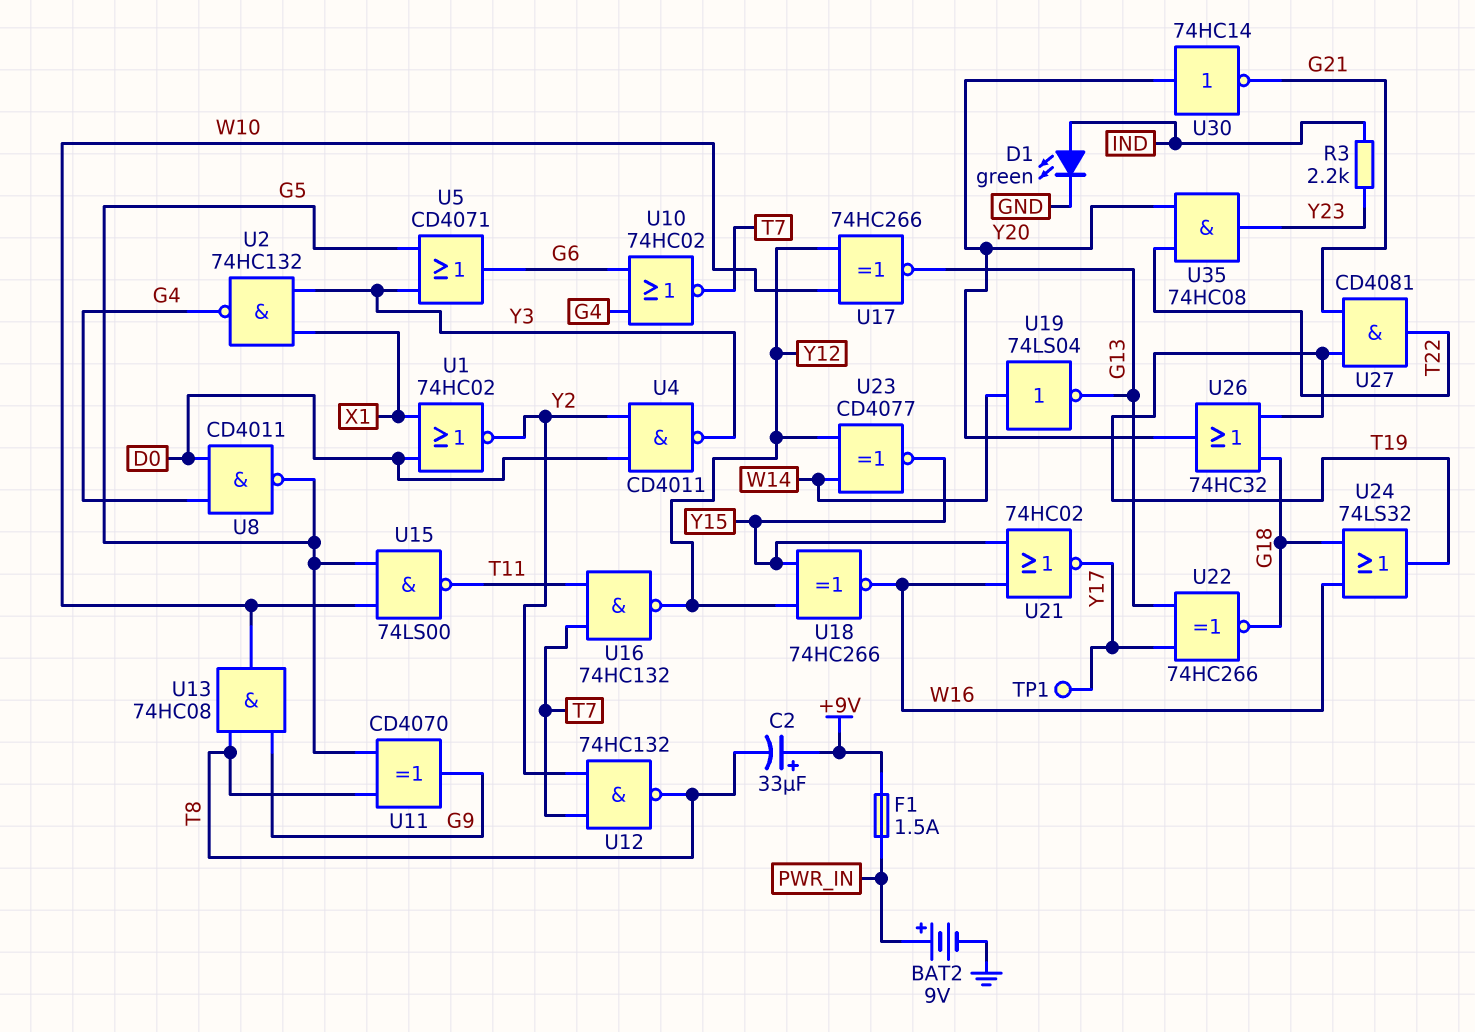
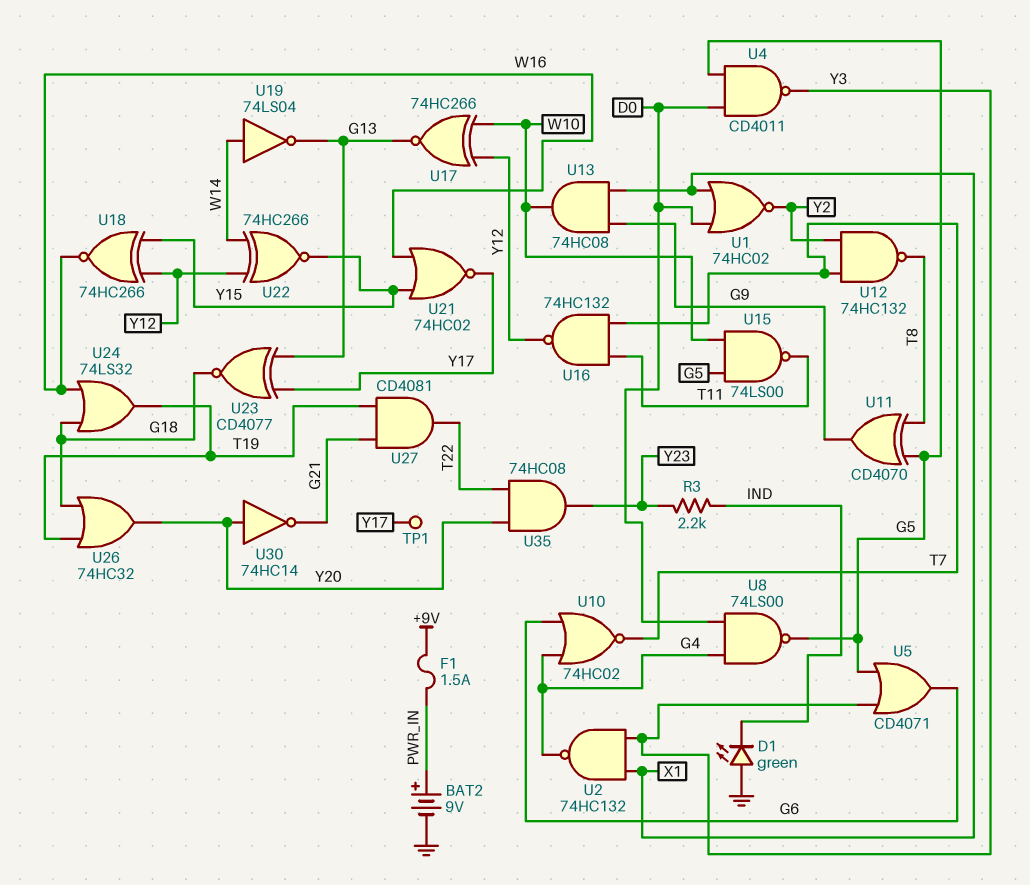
C2: 33uF (plus +9V, minus T8) -> none
D1: LED green (A IND, K GND) -> LED green (A GND, K IND)
U4: NAND CD4011 (in D0, in Y2, out Y3) -> NAND CD4011 (in D0, in G5, out Y3)
U8: NAND CD4011 (in D0, in G4, out G5) -> NAND 74LS00 (in D0, in G4, out G5)
U13: AND 74HC08 (in G9, in T8, out W10) -> AND 74HC08 (in G9, in X1, out W10)
U22: XNOR 74HC266 (in G13, in Y17, out G18) -> XNOR 74HC266 (in W14, in Y12, out Y15)
U23: XNOR CD4077 (in W14, in Y12, out Y15) -> XNOR CD4077 (in G13, in Y17, out G18)

